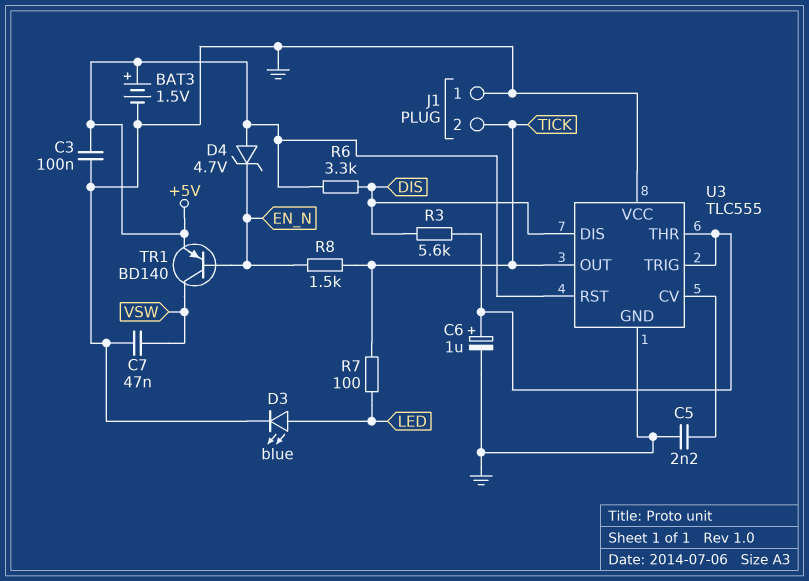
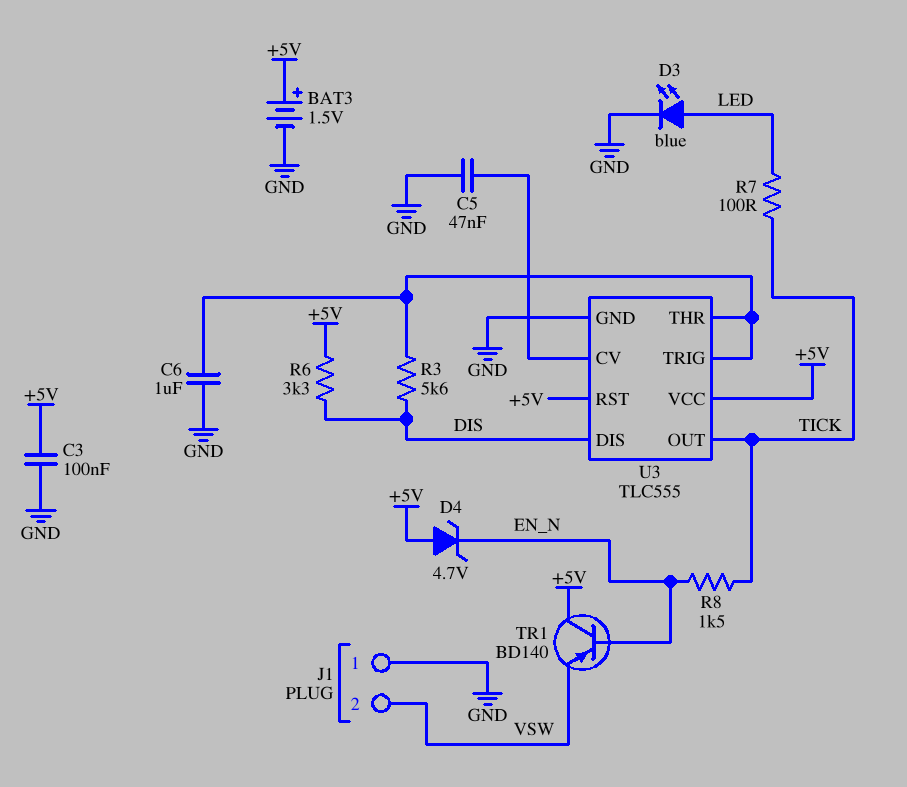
C5: 2.2nF (GND, U3/CV) -> 47nF (GND, U3/CV)
C6: 1uF (plus U3/THR, minus GND) -> 1uF (GND, U3/THR)
C7: 47nF (GND, VSW) -> none
J1 pin 2: TICK -> VSW
TR1: PNP BD140 (B EN_N, C VSW, E +5V) -> PNP BD140 (B EN_N, C +5V, E VSW)
U3 pin VCC: GND -> +5V

